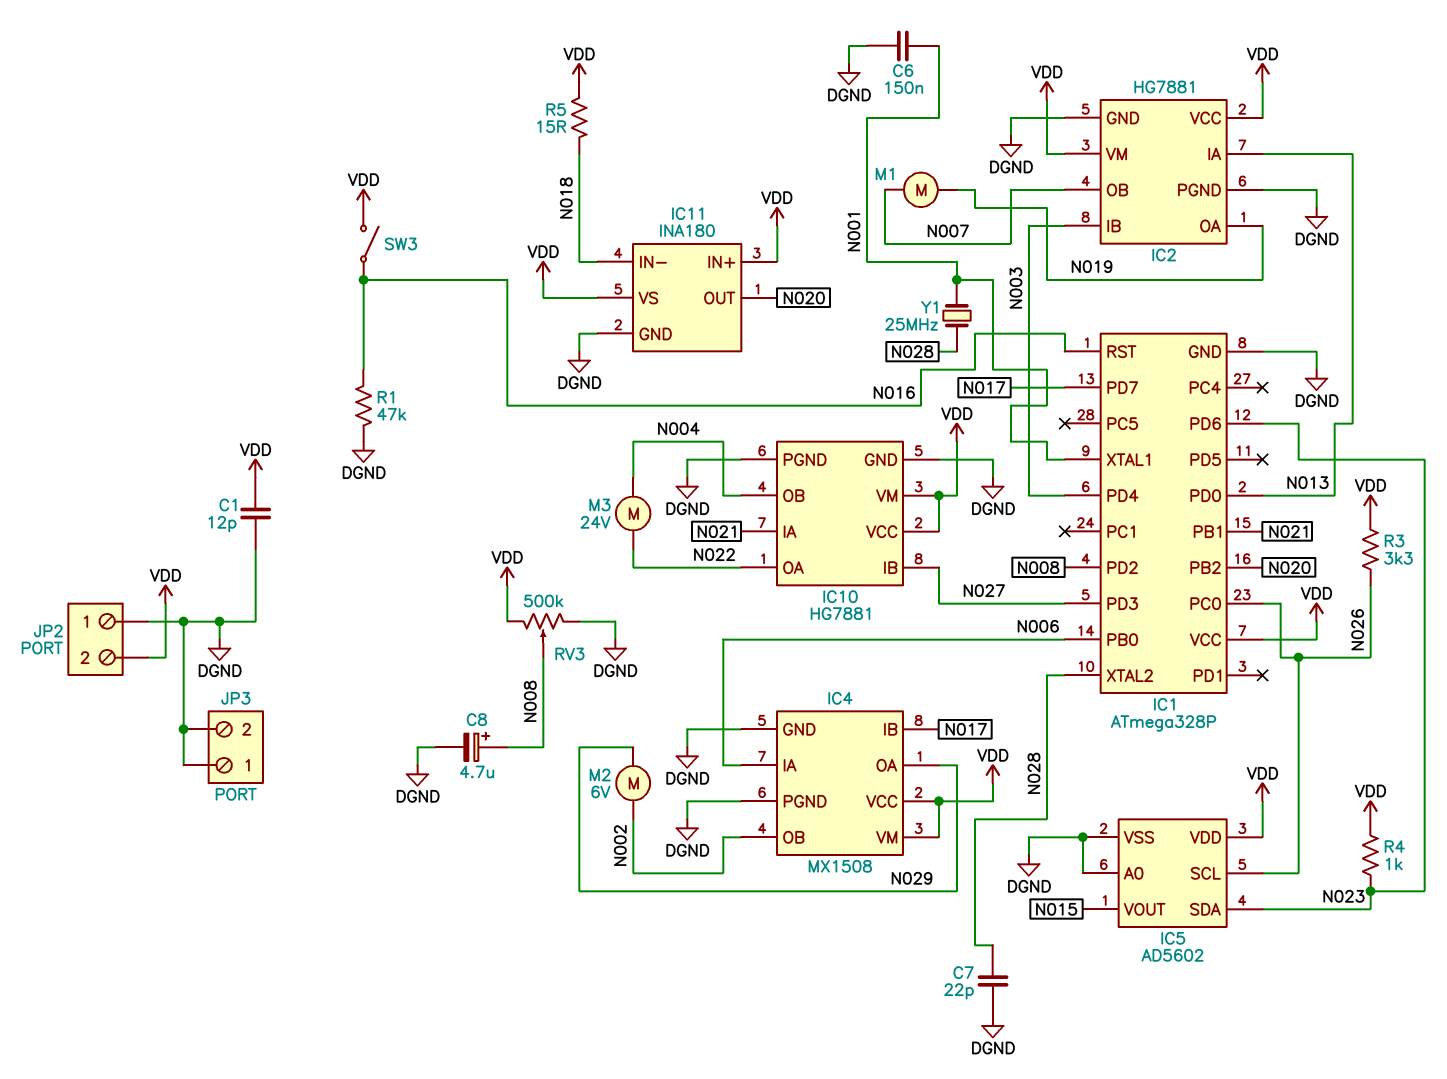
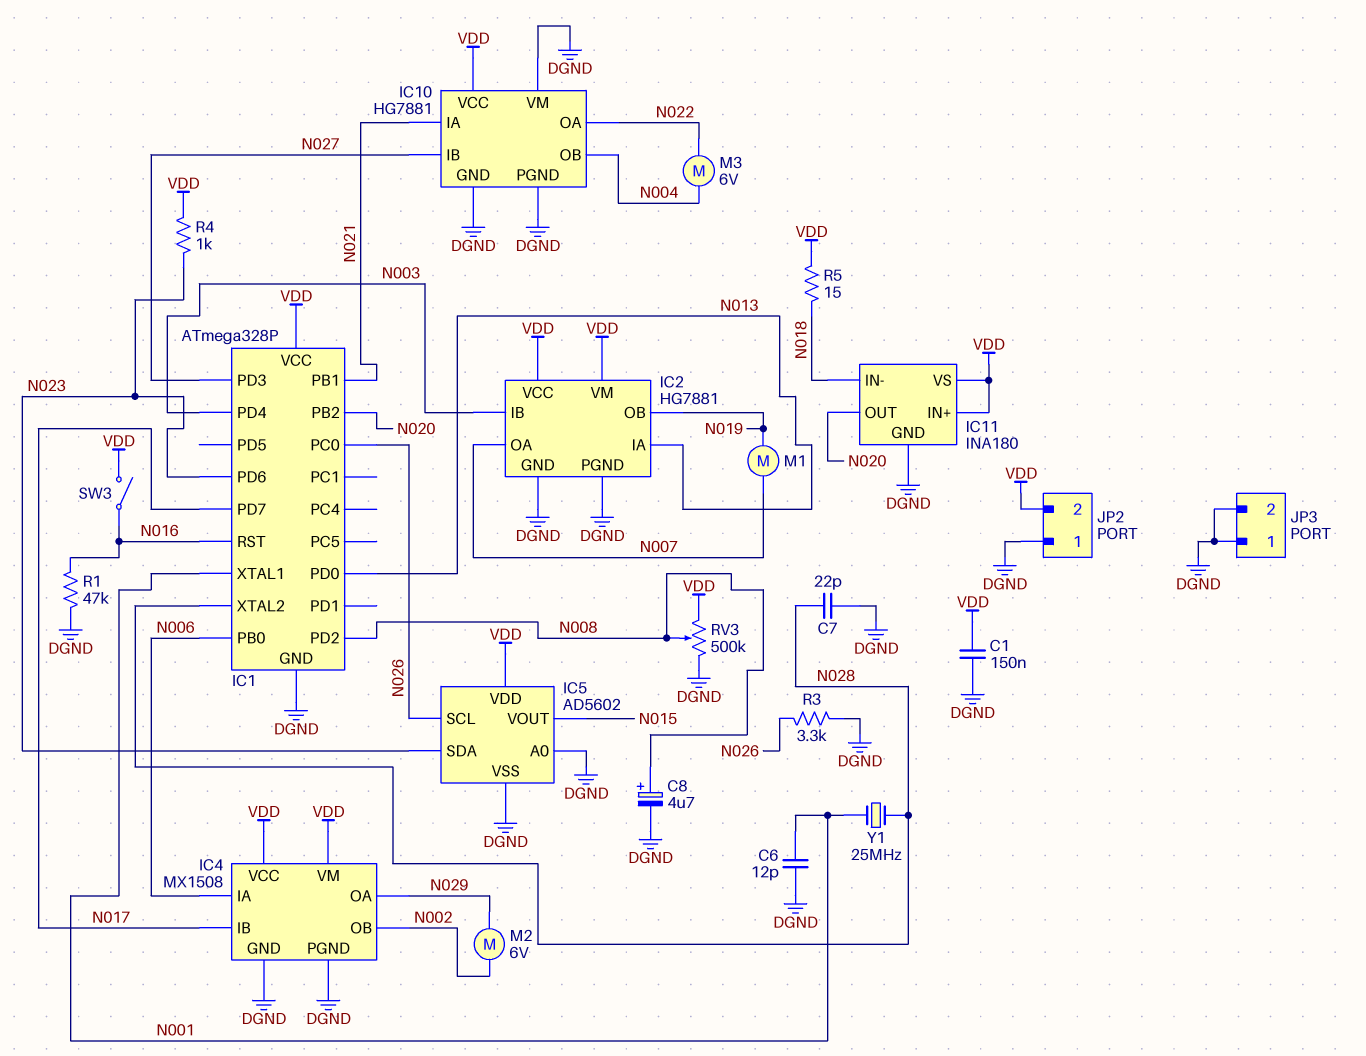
C1: 12pF (DGND, VDD) -> 150nF (DGND, VDD)
C6: 150nF (DGND, N001) -> 12pF (DGND, N001)
IC2 pin OA: N019 -> N007
IC2 pin OB: N007 -> N019
IC10 pin VM: VDD -> DGND
M3: motor 24V (N004, N022) -> motor 6V (N004, N022)
R3: 3.3k (N026, VDD) -> 3.3k (DGND, N026)

